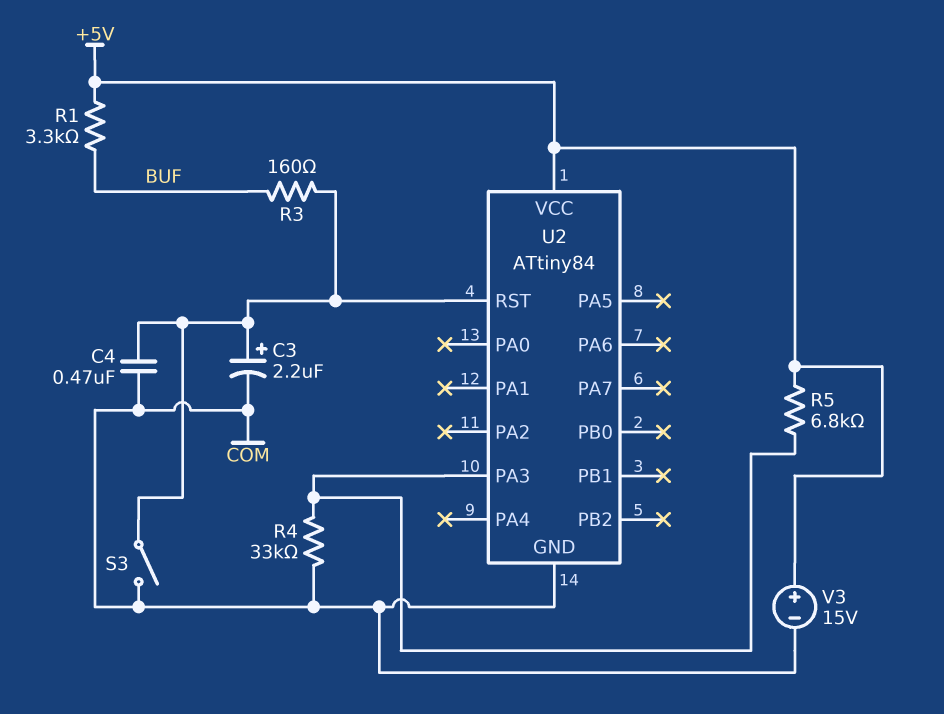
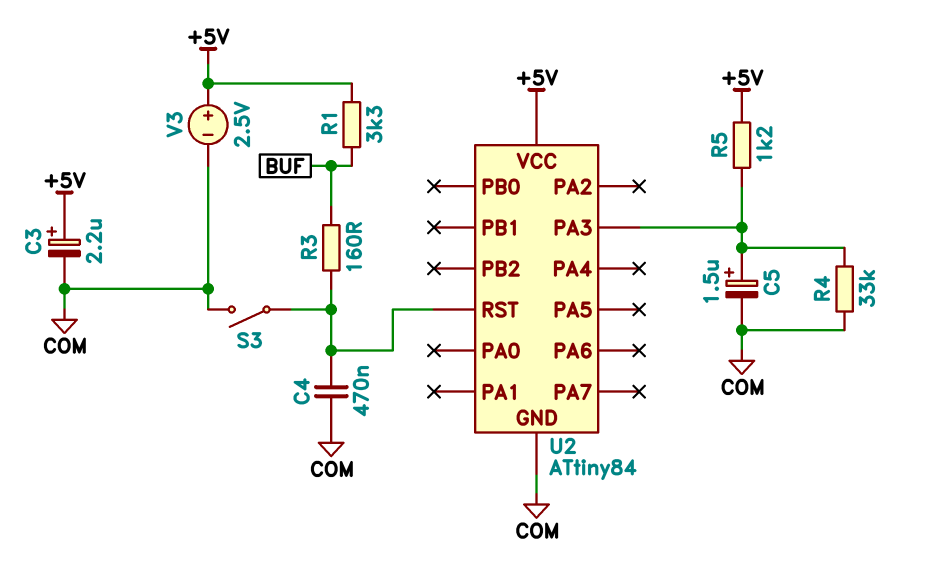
C3: 2.2uF (plus U2/RST, minus COM) -> 2.2uF (plus +5V, minus COM)
C5: none -> 1.5uF (plus U2/PA3, minus COM)
R5: 6.8k (+5V, U2/PA3) -> 1.2k (+5V, U2/PA3)
V3: 15V (plus +5V, minus COM) -> 2.5V (plus +5V, minus COM)

